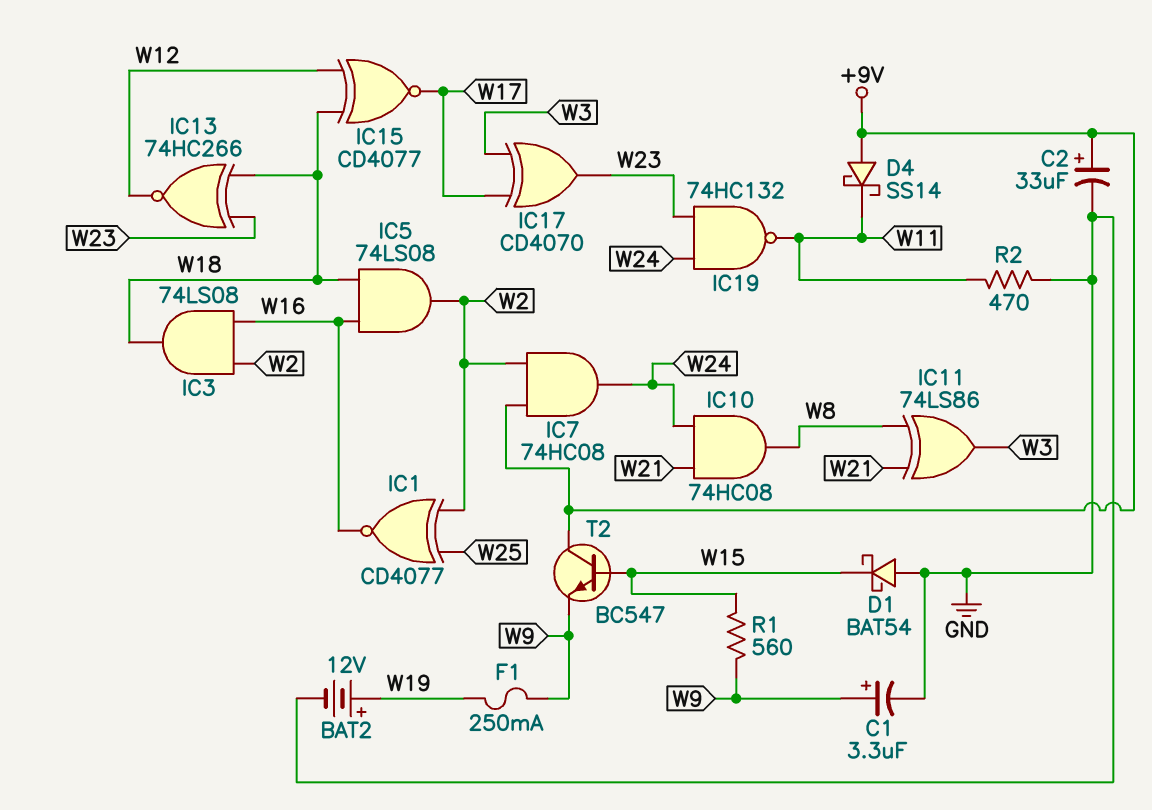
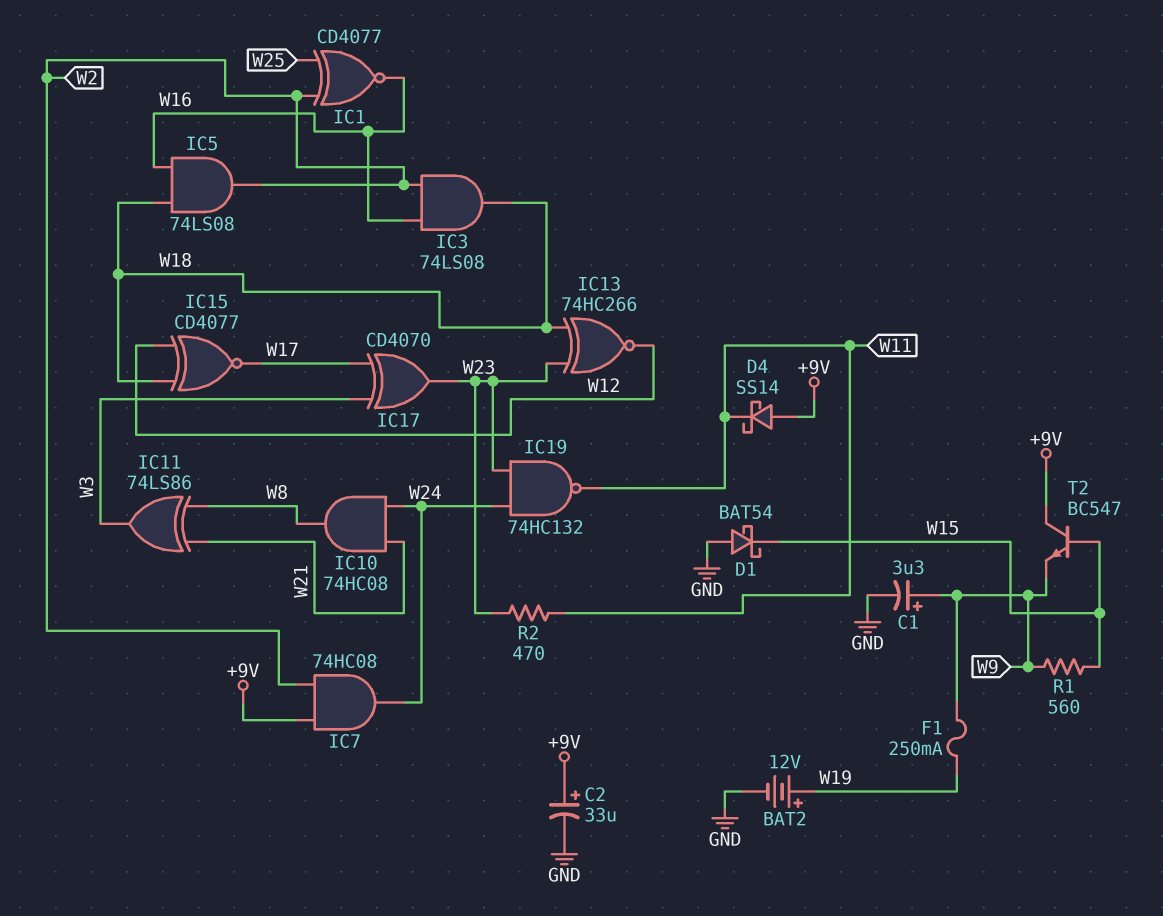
R2: 470 (GND, W11) -> 470 (W11, W23)

